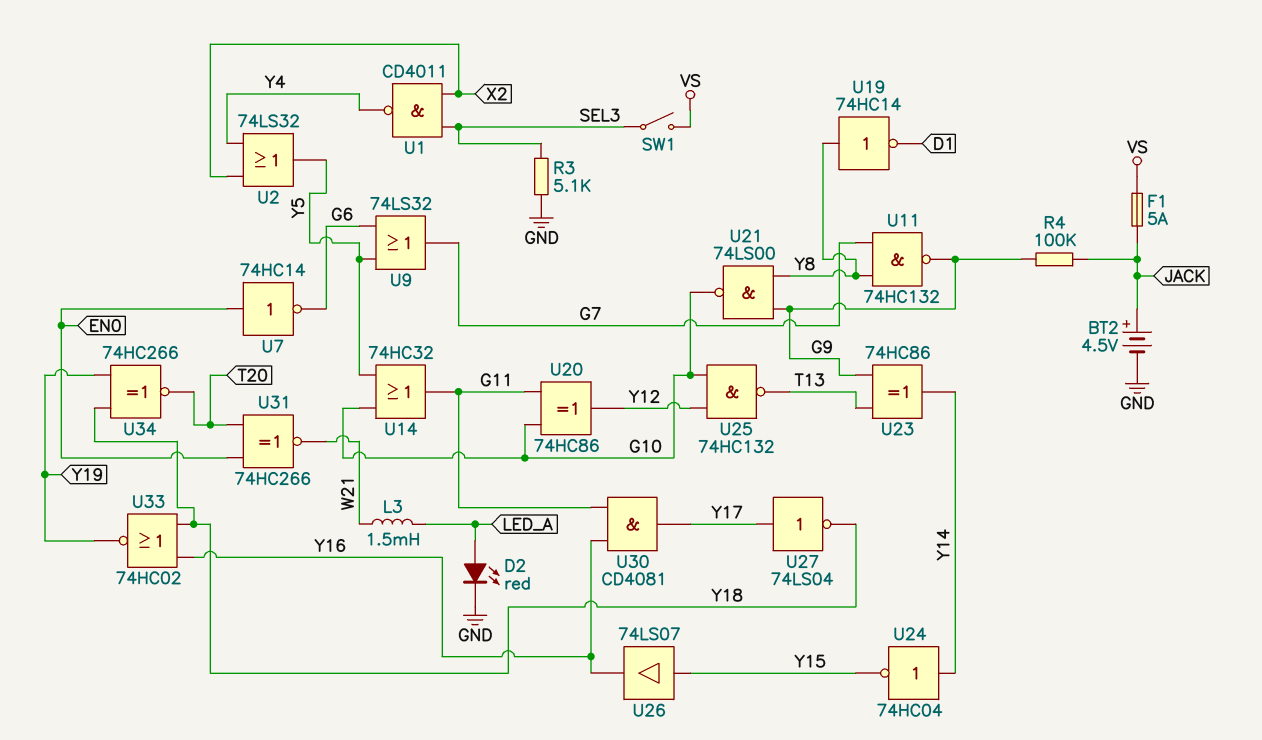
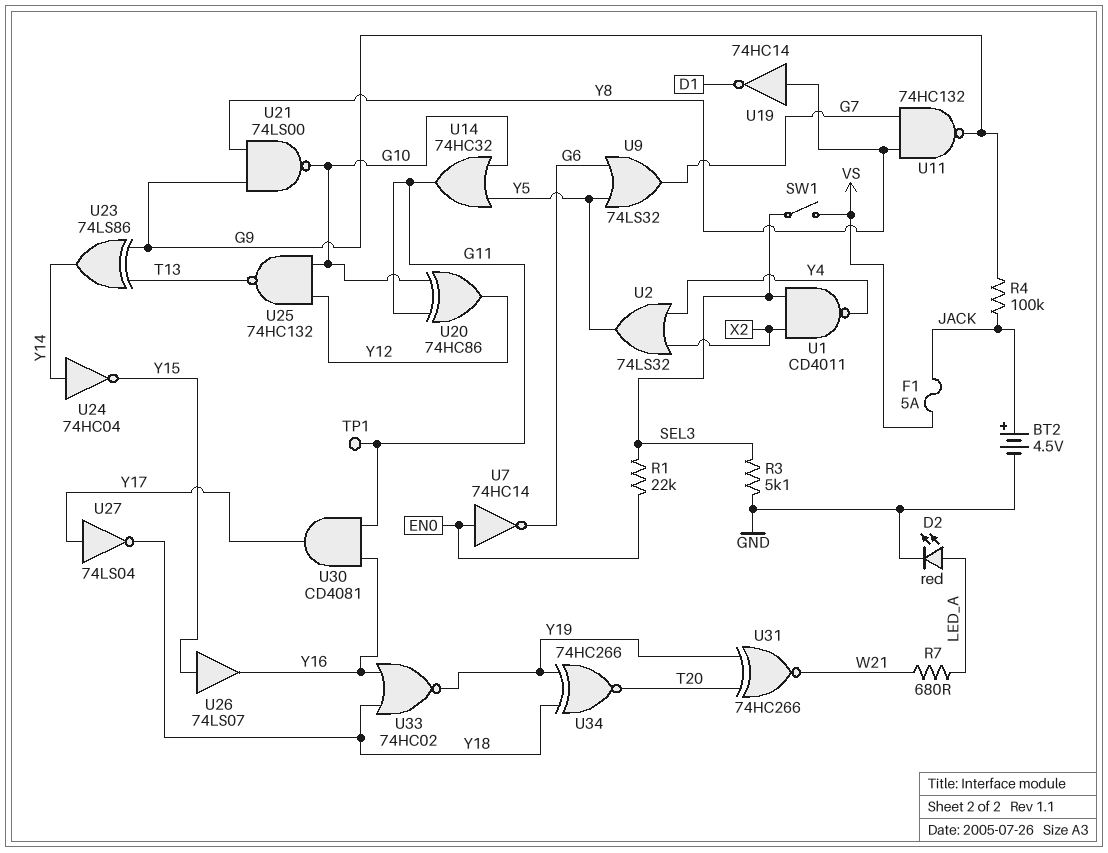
L3: 1.5mH (LED_A, W21) -> none
R1: none -> 22k (EN0, SEL3)
R7: none -> 680 (LED_A, W21)
TP1: none -> test point (G11)
U23: XOR 74HC86 (in G9, in T13, out Y14) -> XOR 74LS86 (in G9, in T13, out Y14)
U31: XNOR 74HC266 (in EN0, in T20, out W21) -> XNOR 74HC266 (in T20, in Y19, out W21)

